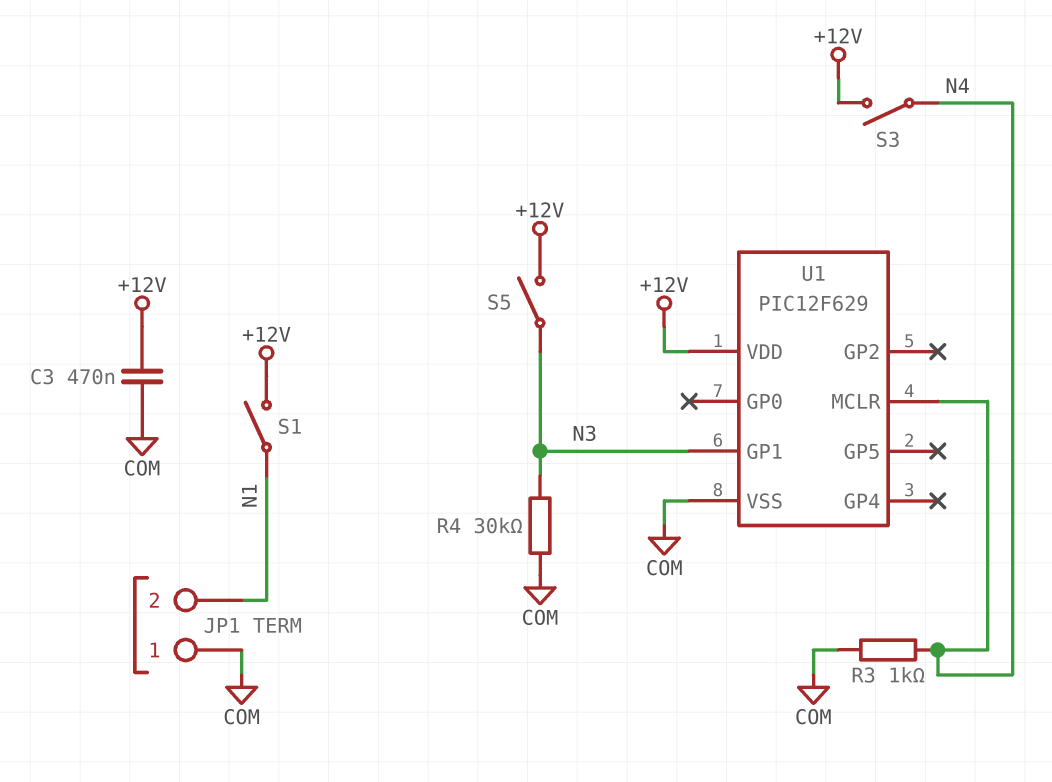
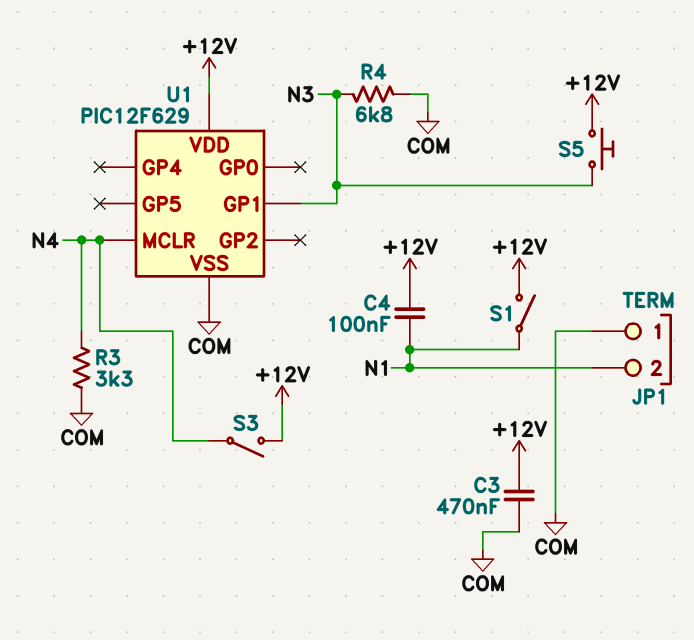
C4: none -> 100nF (+12V, N1)
R3: 1k (COM, N4) -> 3.3k (COM, N4)
R4: 30k (COM, N3) -> 6.8k (COM, N3)
S5: switch (+12V, N3) -> button (+12V, N3)

